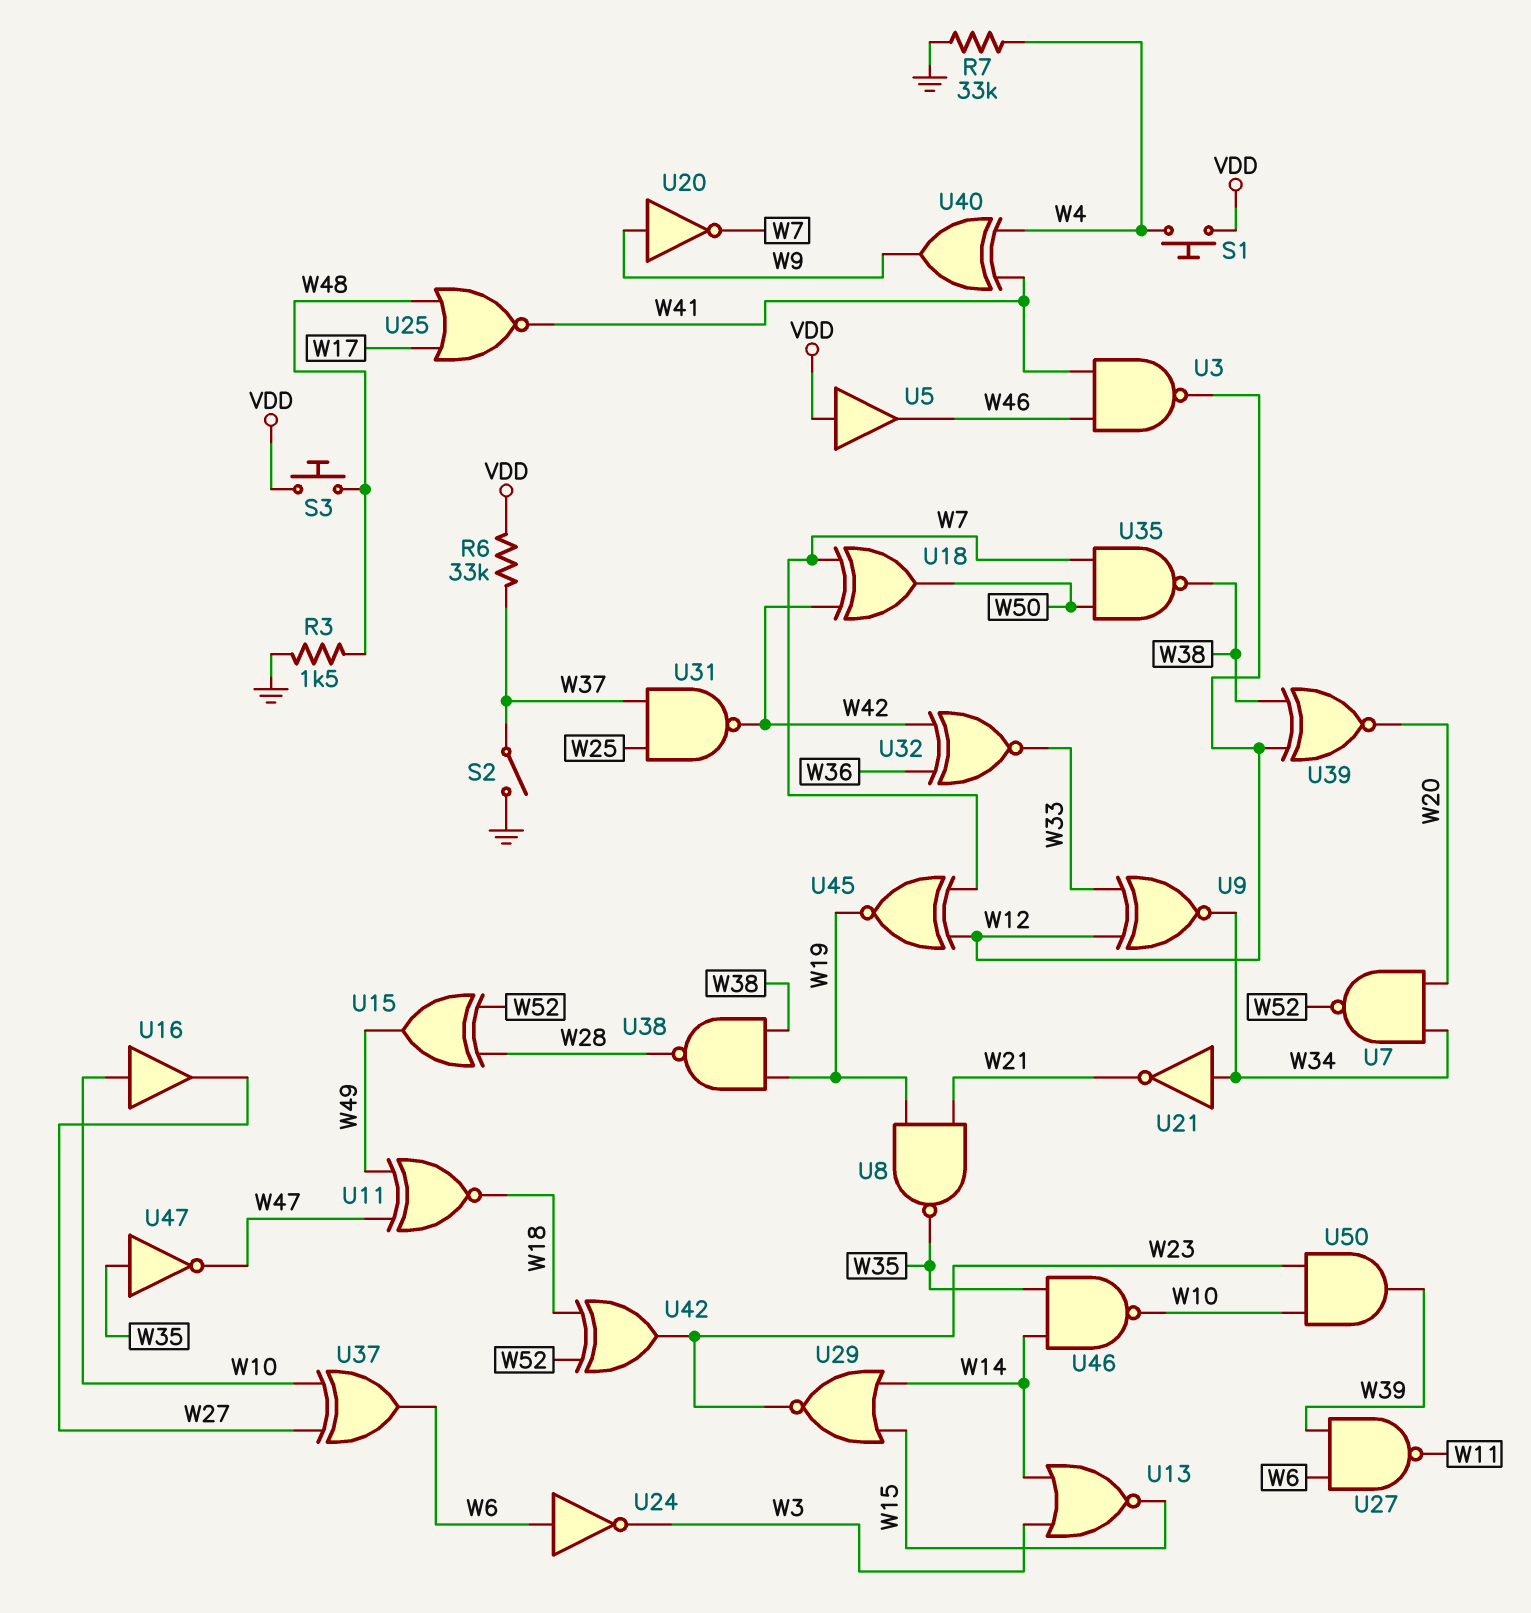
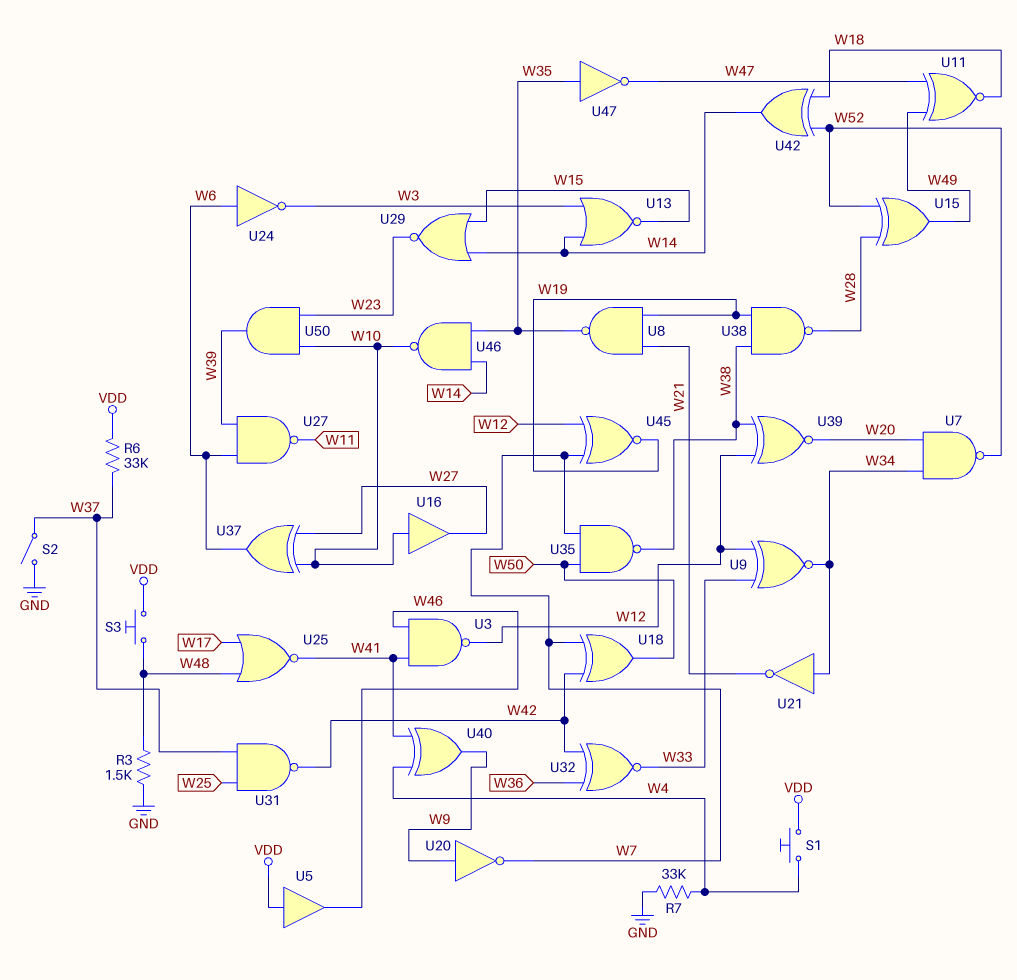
U42: XOR (in W18, in W52, out W23) -> XOR (in W18, in W52, out W14)

